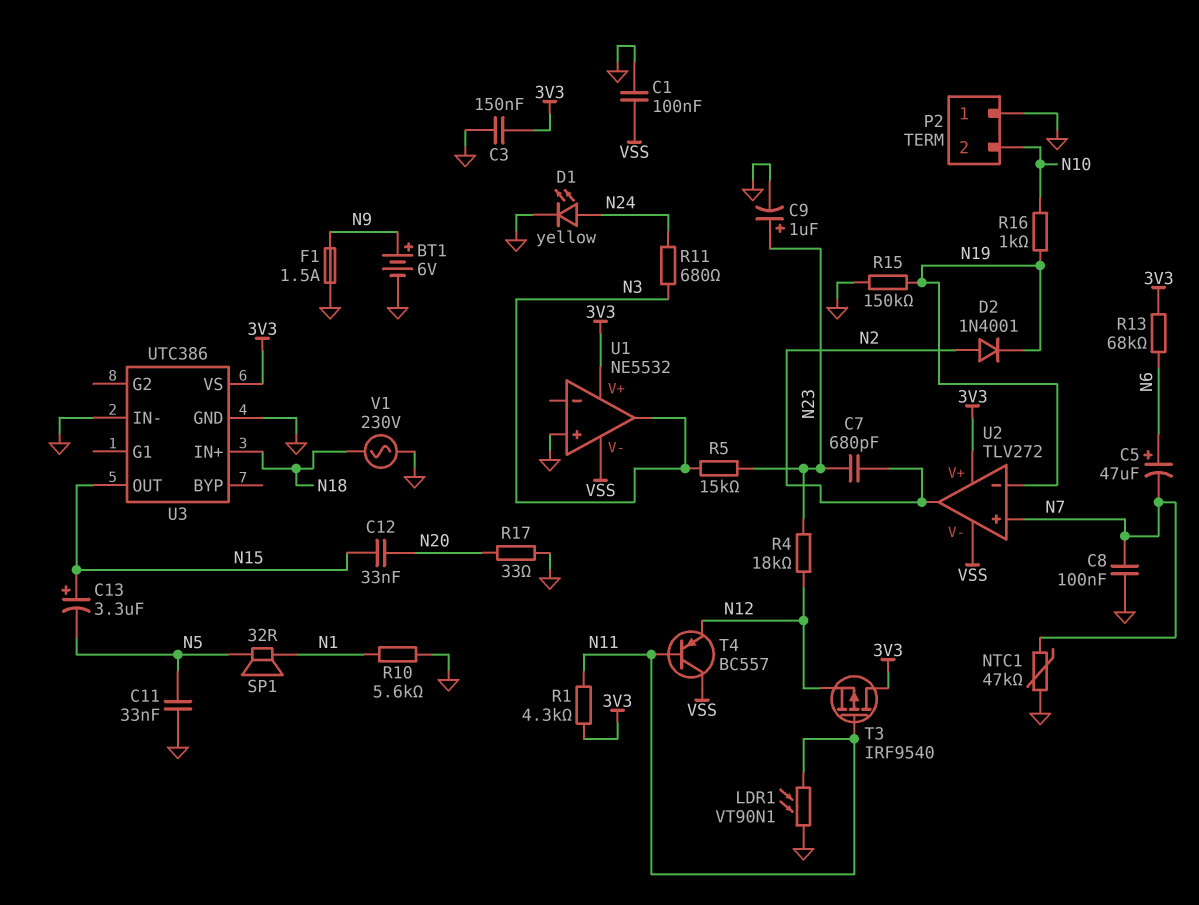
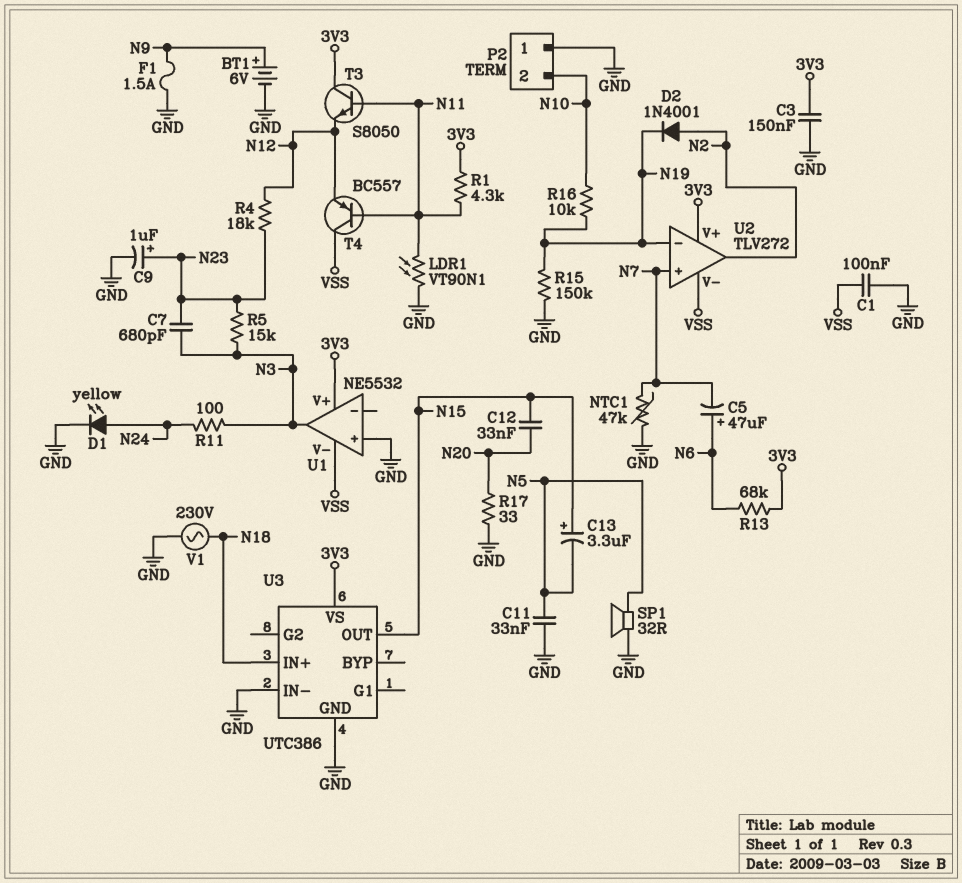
C7: 680pF (N2, N23) -> 680pF (N3, N23)
C8: 100nF (GND, N7) -> none
R10: 5.6k (GND, N1) -> none
R11: 680 (N3, N24) -> 100 (N3, N24)
R16: 1k (N10, N19) -> 10k (N10, N19)
SP1: speaker 32R (N1, N5) -> speaker 32R (GND, N5)
T3: PMOS IRF9540 (G N11, D 3V3, S N12) -> NPN S8050 (B N11, C 3V3, E N12)

